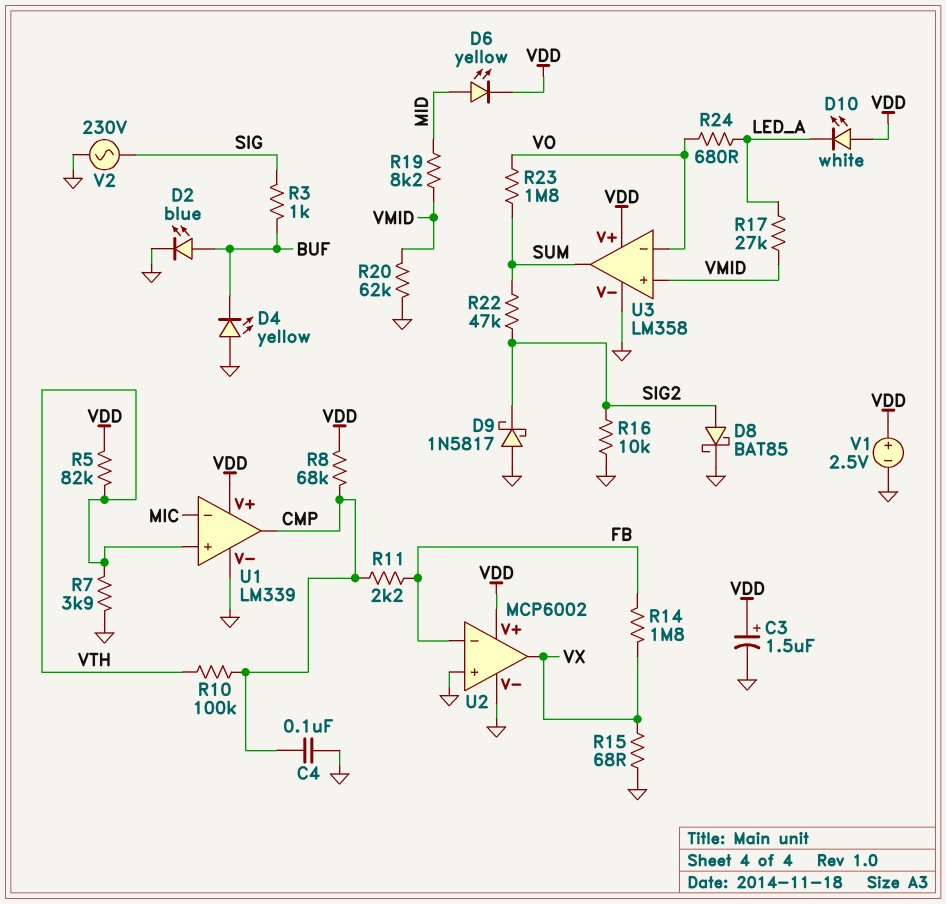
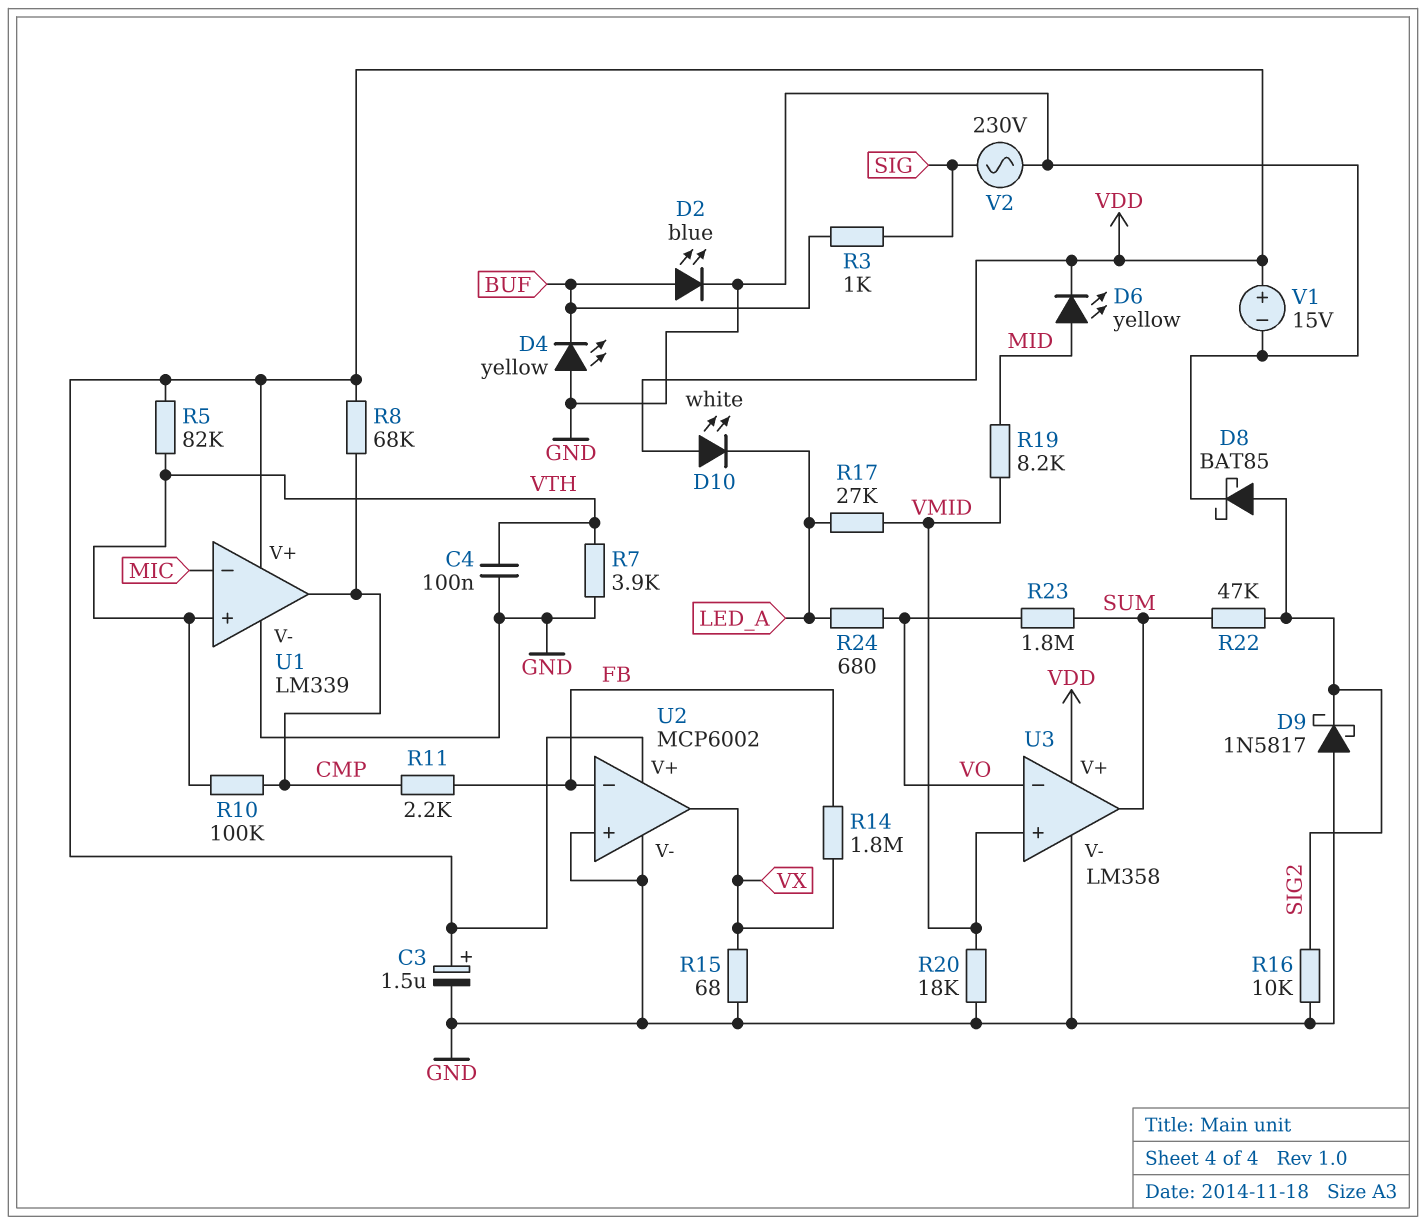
C4: 100nF (CMP, GND) -> 100nF (GND, VTH)
R20: 62k (GND, VMID) -> 18k (GND, VMID)
V1: 2.5V (plus VDD, minus GND) -> 15V (plus VDD, minus GND)

